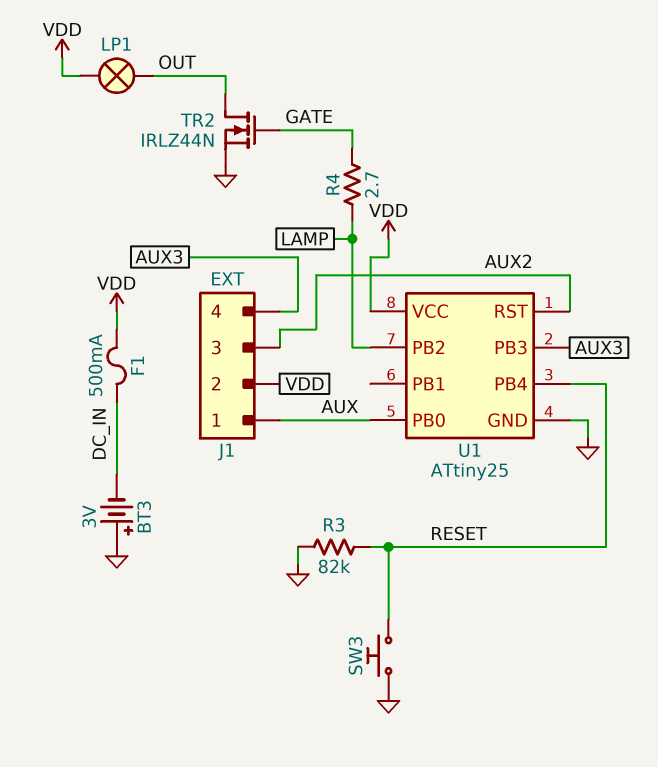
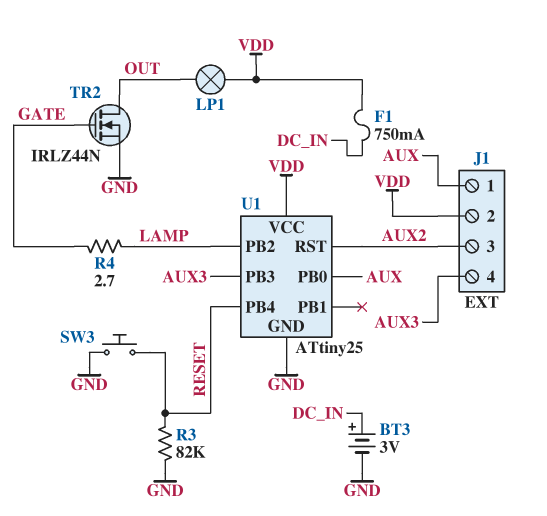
BT3: 3V (plus GND, minus DC_IN) -> 3V (plus DC_IN, minus GND)
F1: 500mA (DC_IN, VDD) -> 750mA (DC_IN, VDD)

